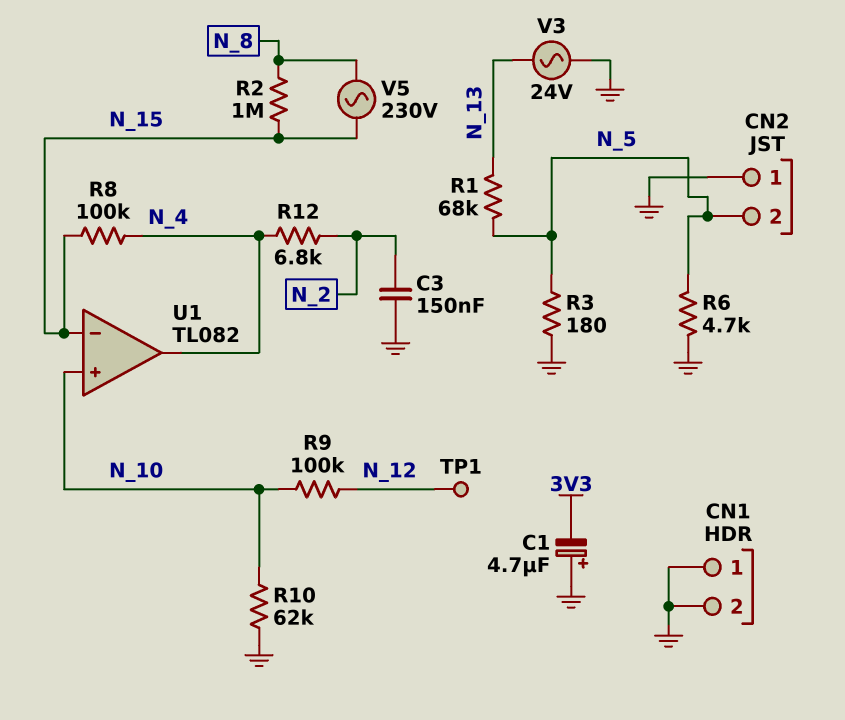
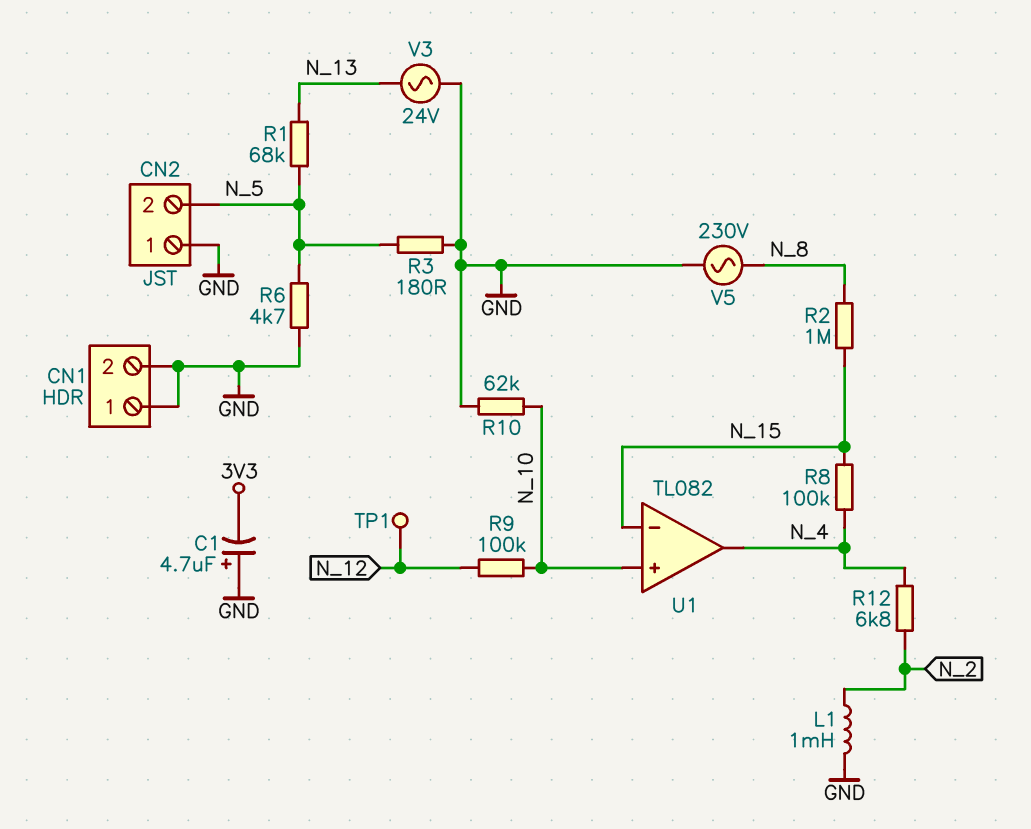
C3: 150nF (GND, N_2) -> none
L1: none -> 1mH (GND, N_2)
V5: AC 230V (N_8, N_15) -> AC 230V (GND, N_8)

